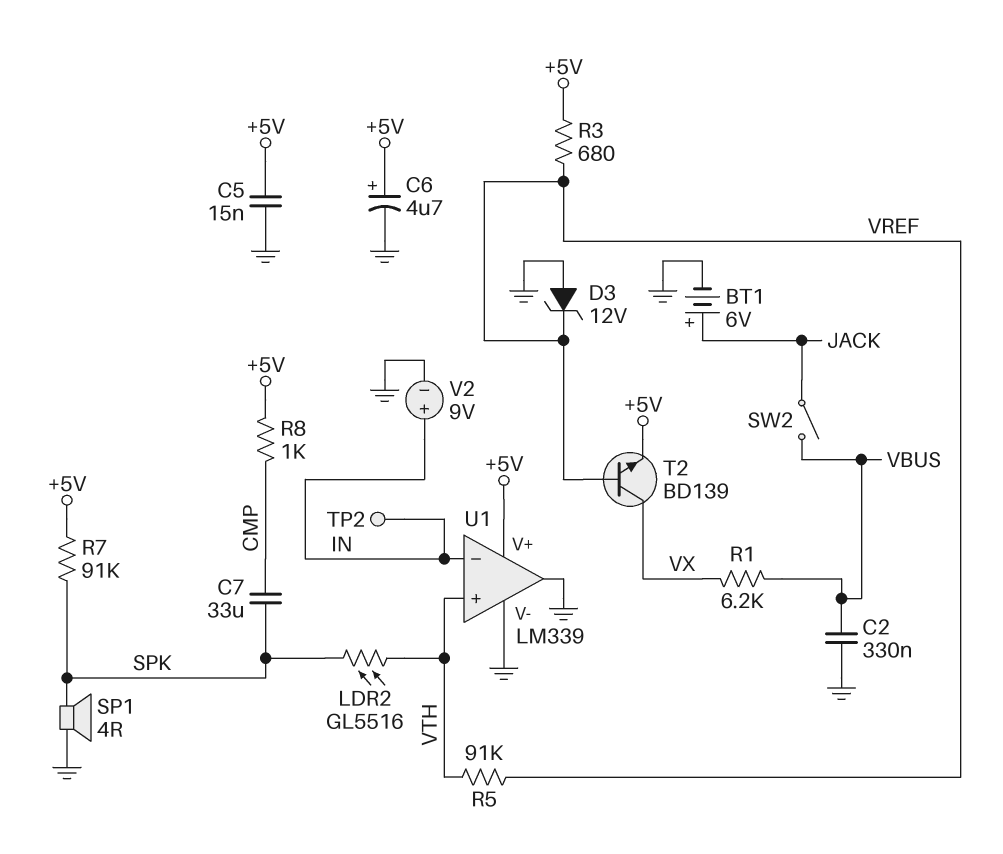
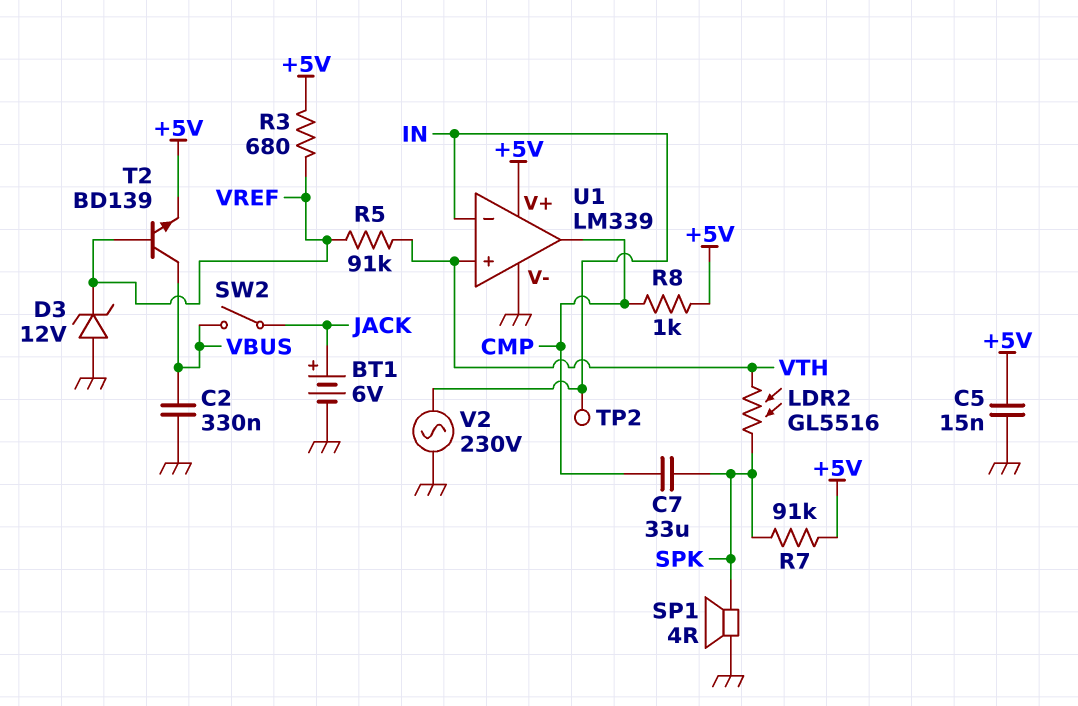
C6: 4.7uF (plus +5V, minus GND) -> none
R1: 6.2k (VBUS, VX) -> none
T2: NPN BD139 (B VREF, C VX, E +5V) -> NPN BD139 (B VREF, C VBUS, E +5V)
U1 pin out: GND -> CMP
V2: 9V (plus IN, minus GND) -> AC 230V (GND, IN)

